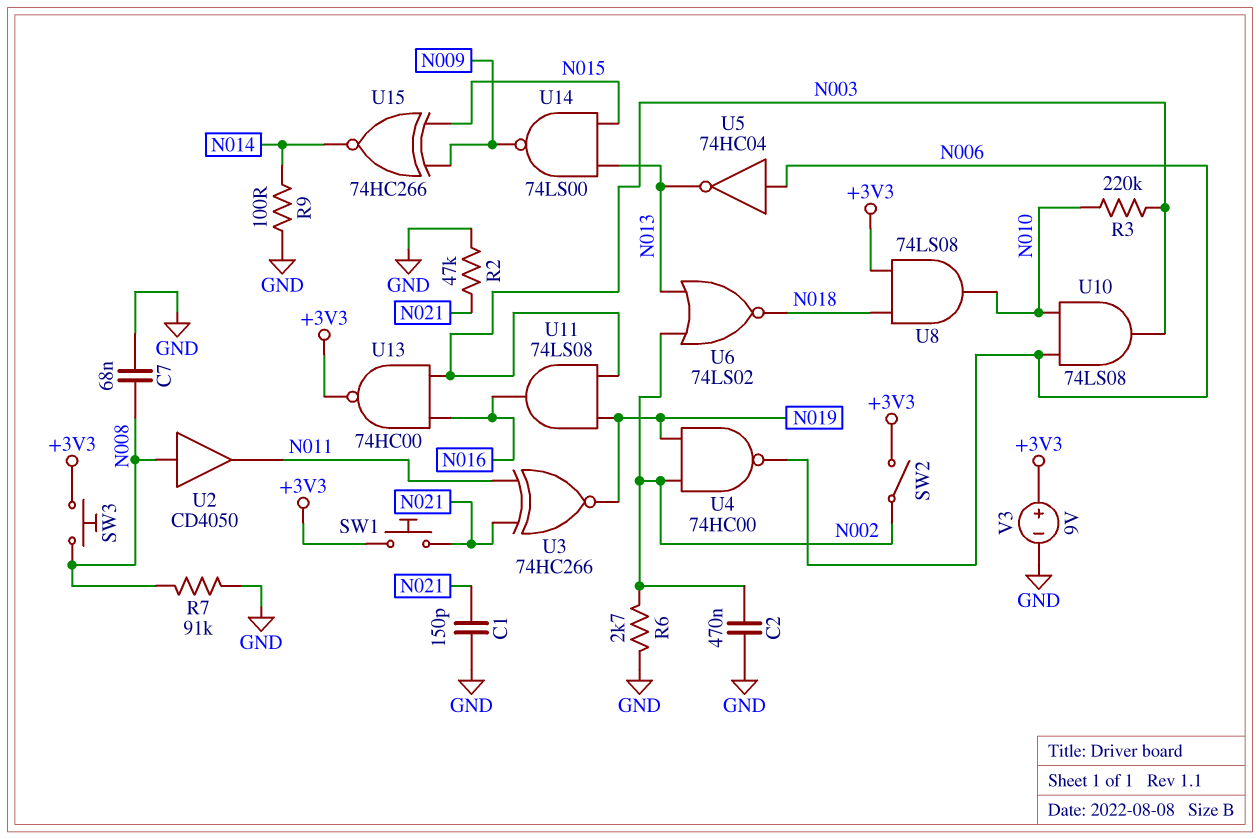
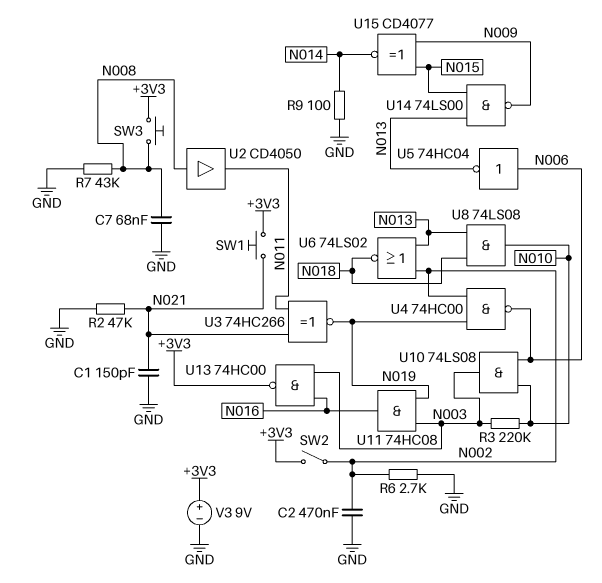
R7: 91k (GND, N008) -> 43k (GND, N008)
U8: AND 74LS08 (in +3V3, in N018, out N010) -> AND 74LS08 (in N013, in N018, out N010)
U11: AND 74LS08 (in N003, in N019, out N016) -> AND 74HC08 (in N003, in N019, out N016)
U15: XNOR 74HC266 (in N009, in N015, out N014) -> XNOR CD4077 (in N009, in N015, out N014)

